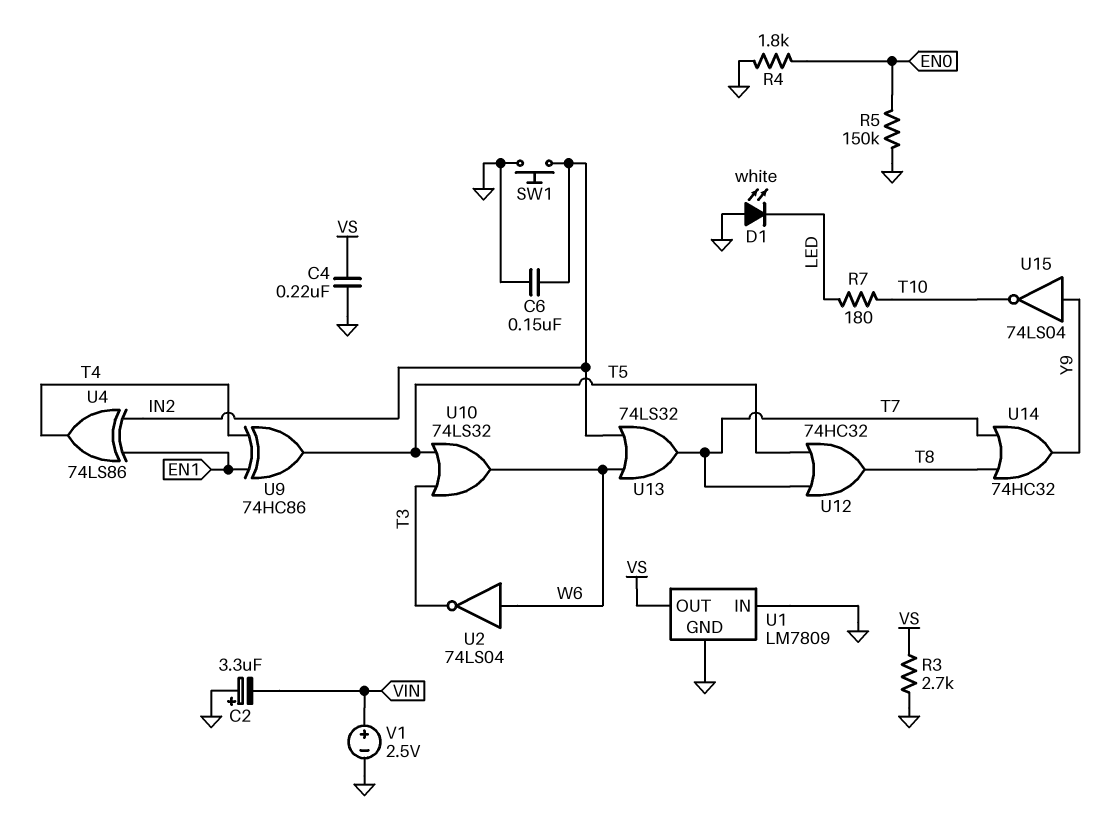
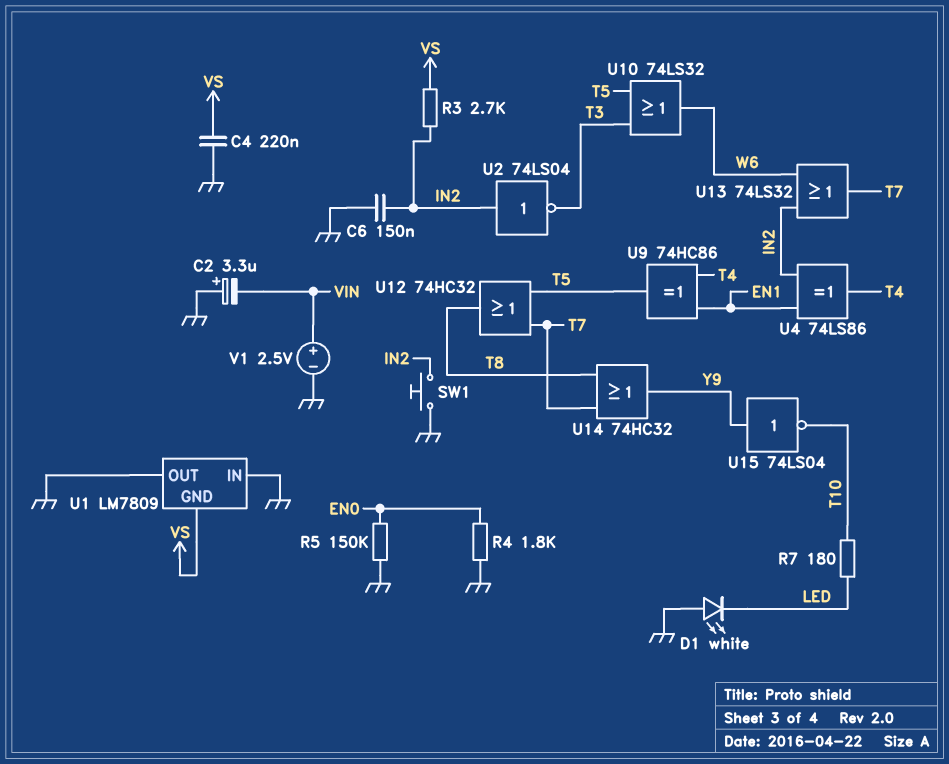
R3: 2.7k (GND, VS) -> 2.7k (IN2, VS)
U1 pin GND: GND -> VS
U1 pin OUT: VS -> GND
U2: NOT 74LS04 (in W6, out T3) -> NOT 74LS04 (in IN2, out T3)

